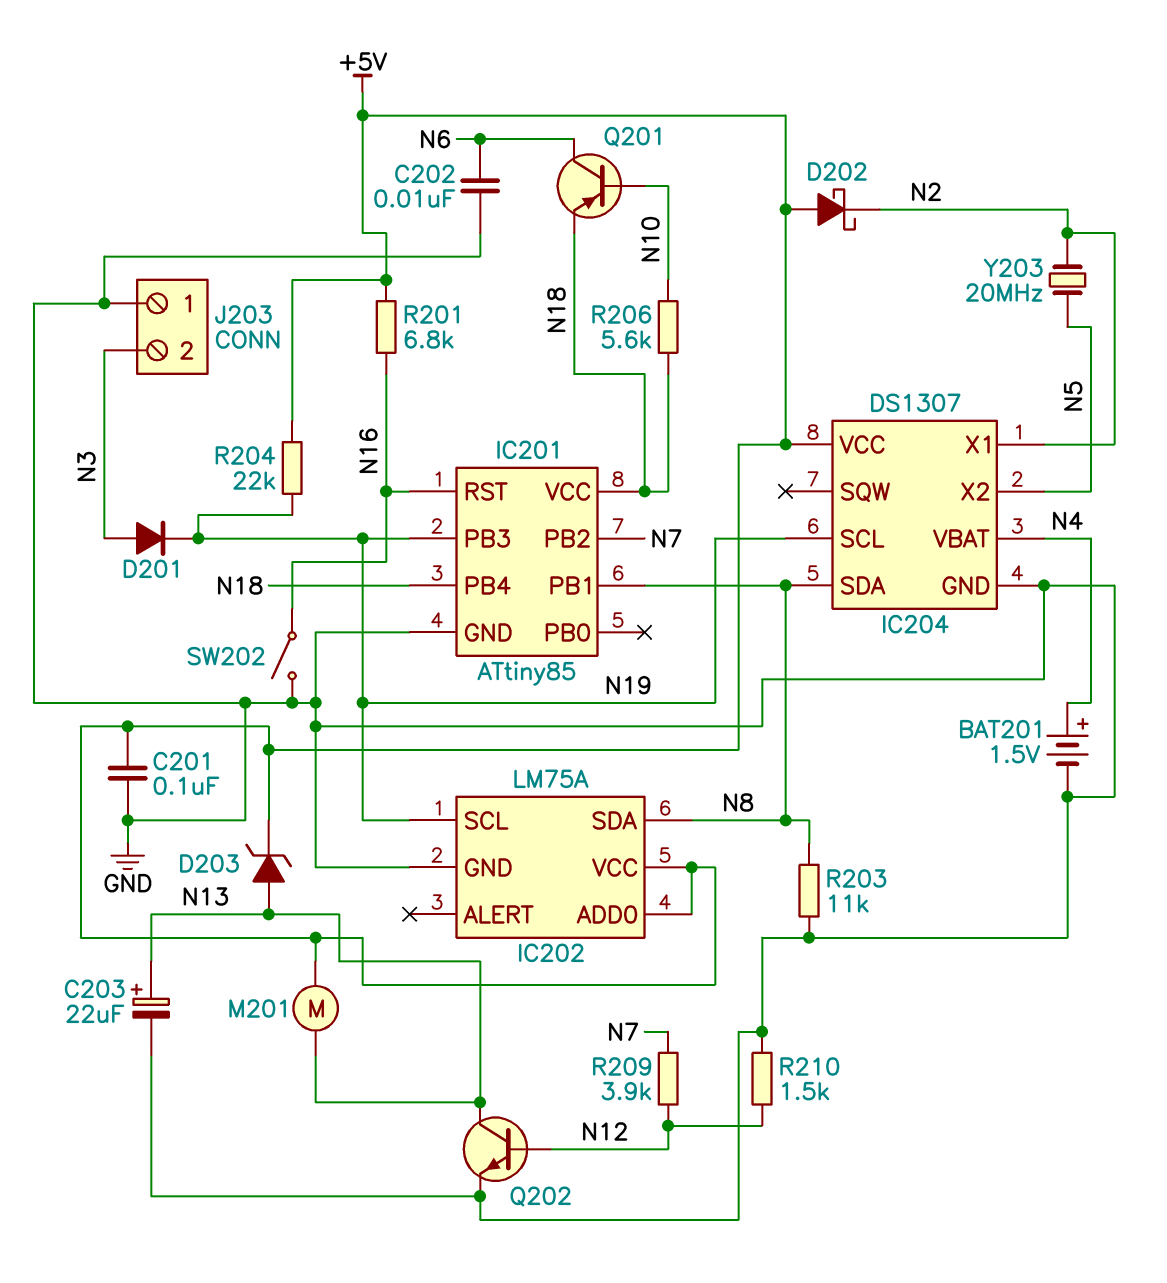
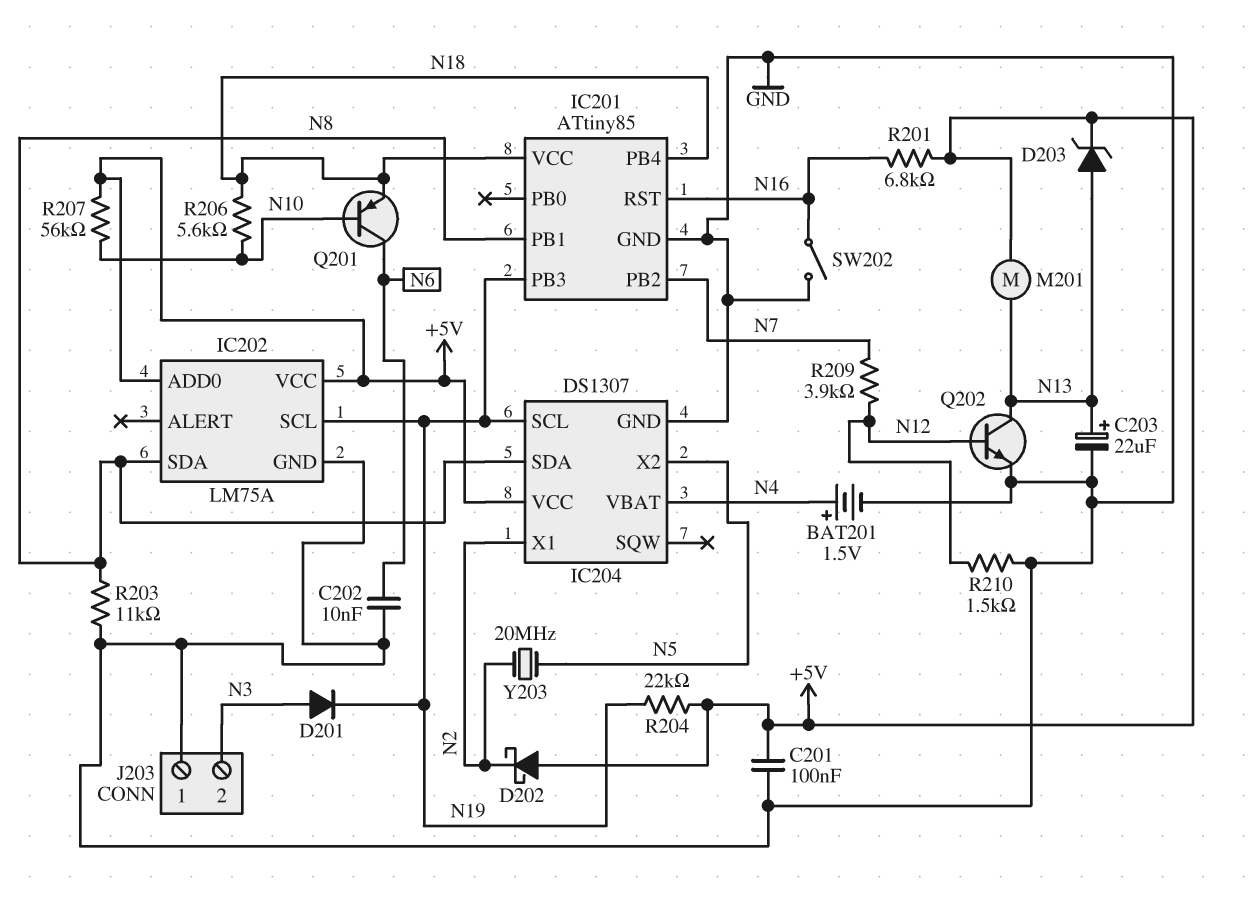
R207: none -> 56k (+5V, N10)

